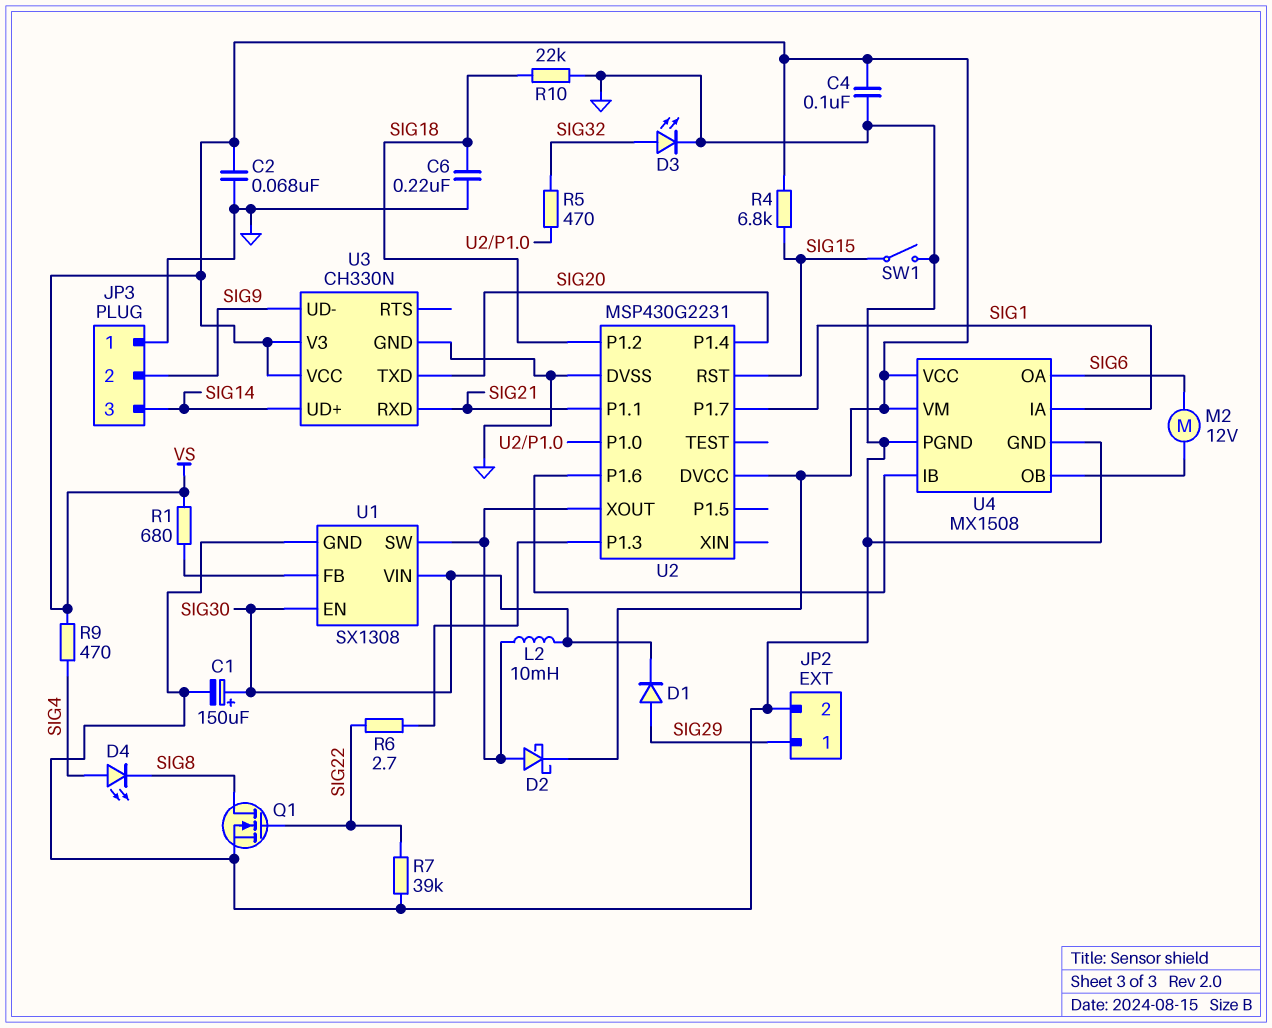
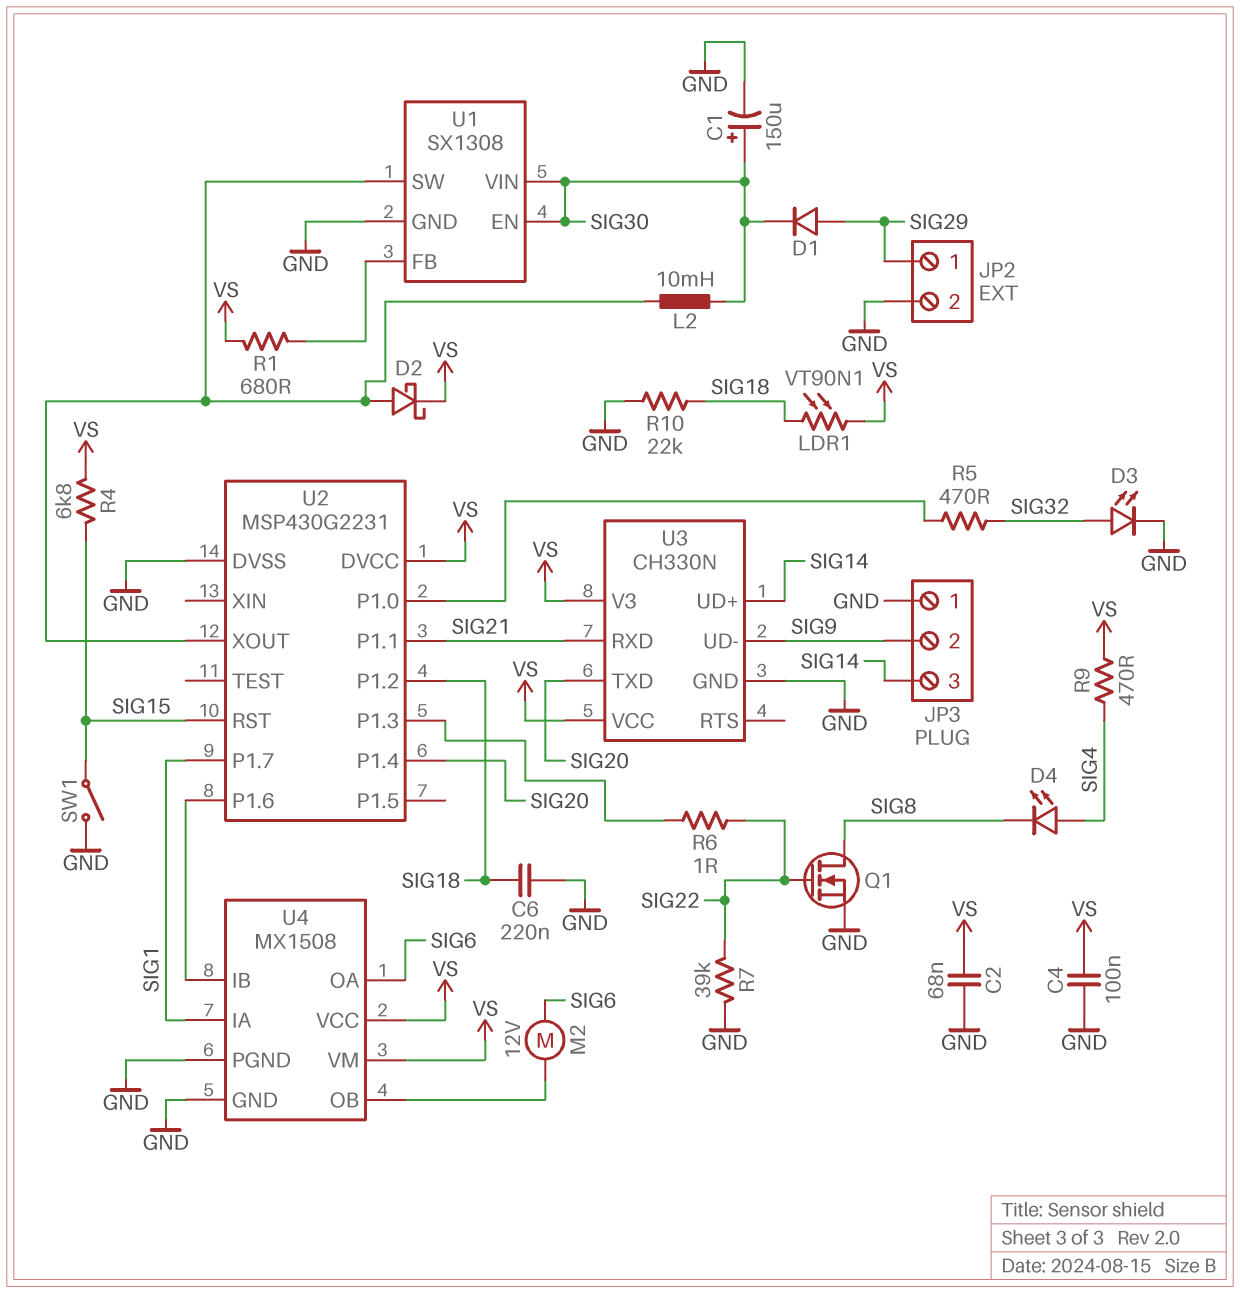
LDR1: none -> VT90N1 (SIG18, VS)
R6: 2.7 (SIG22, U2/P1.3) -> 1 (SIG22, U2/P1.3)

